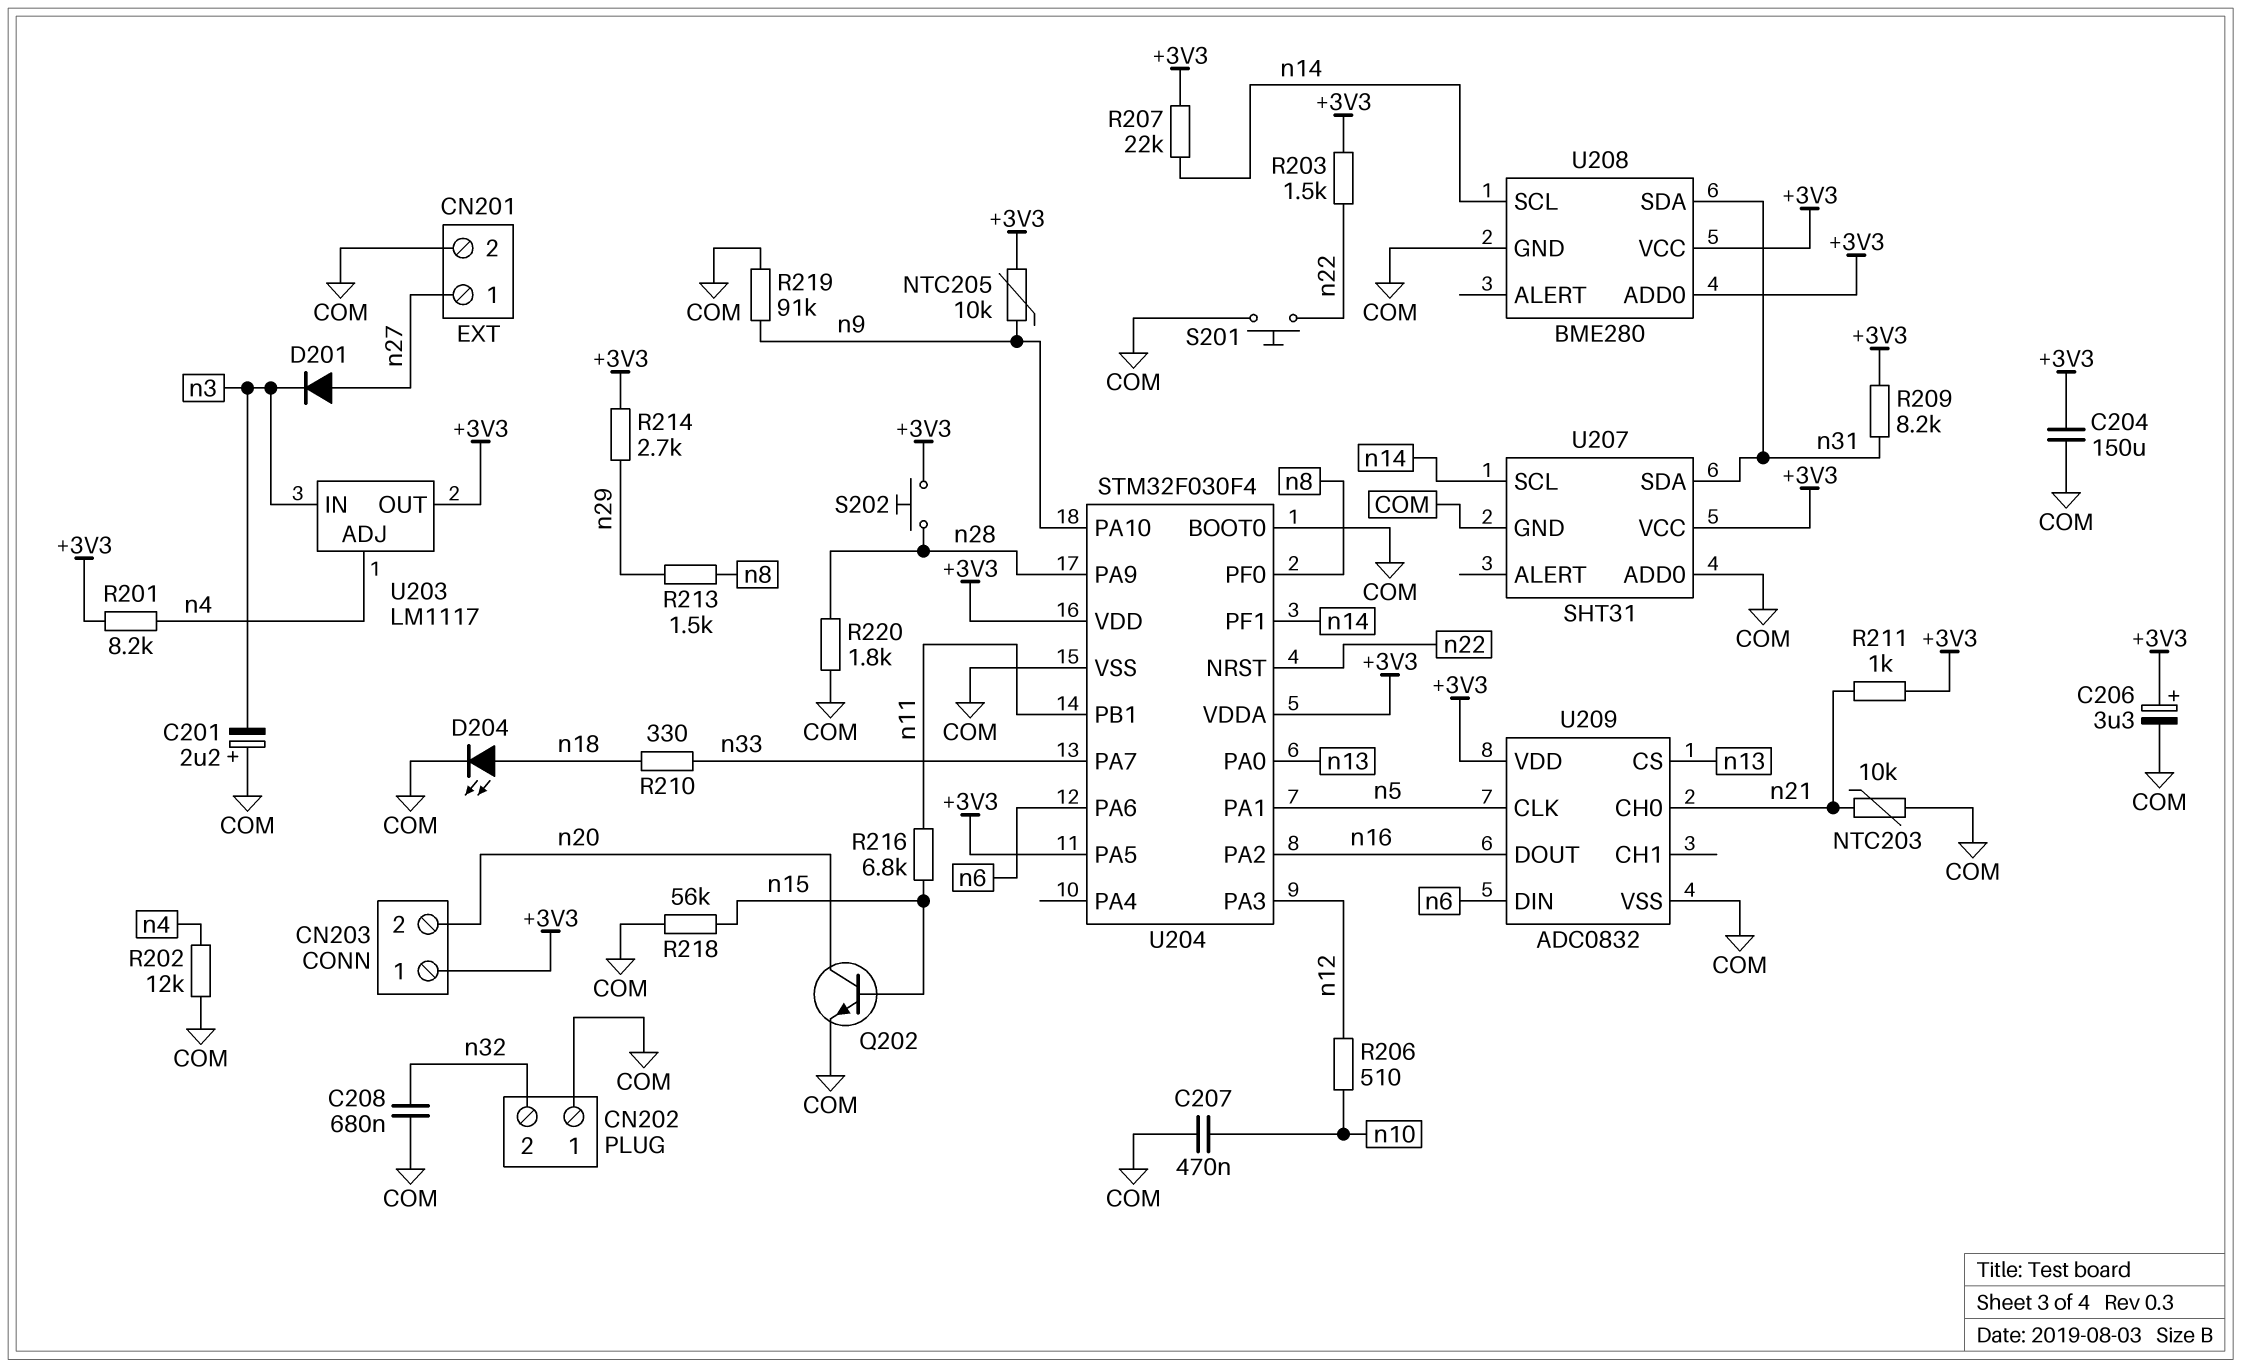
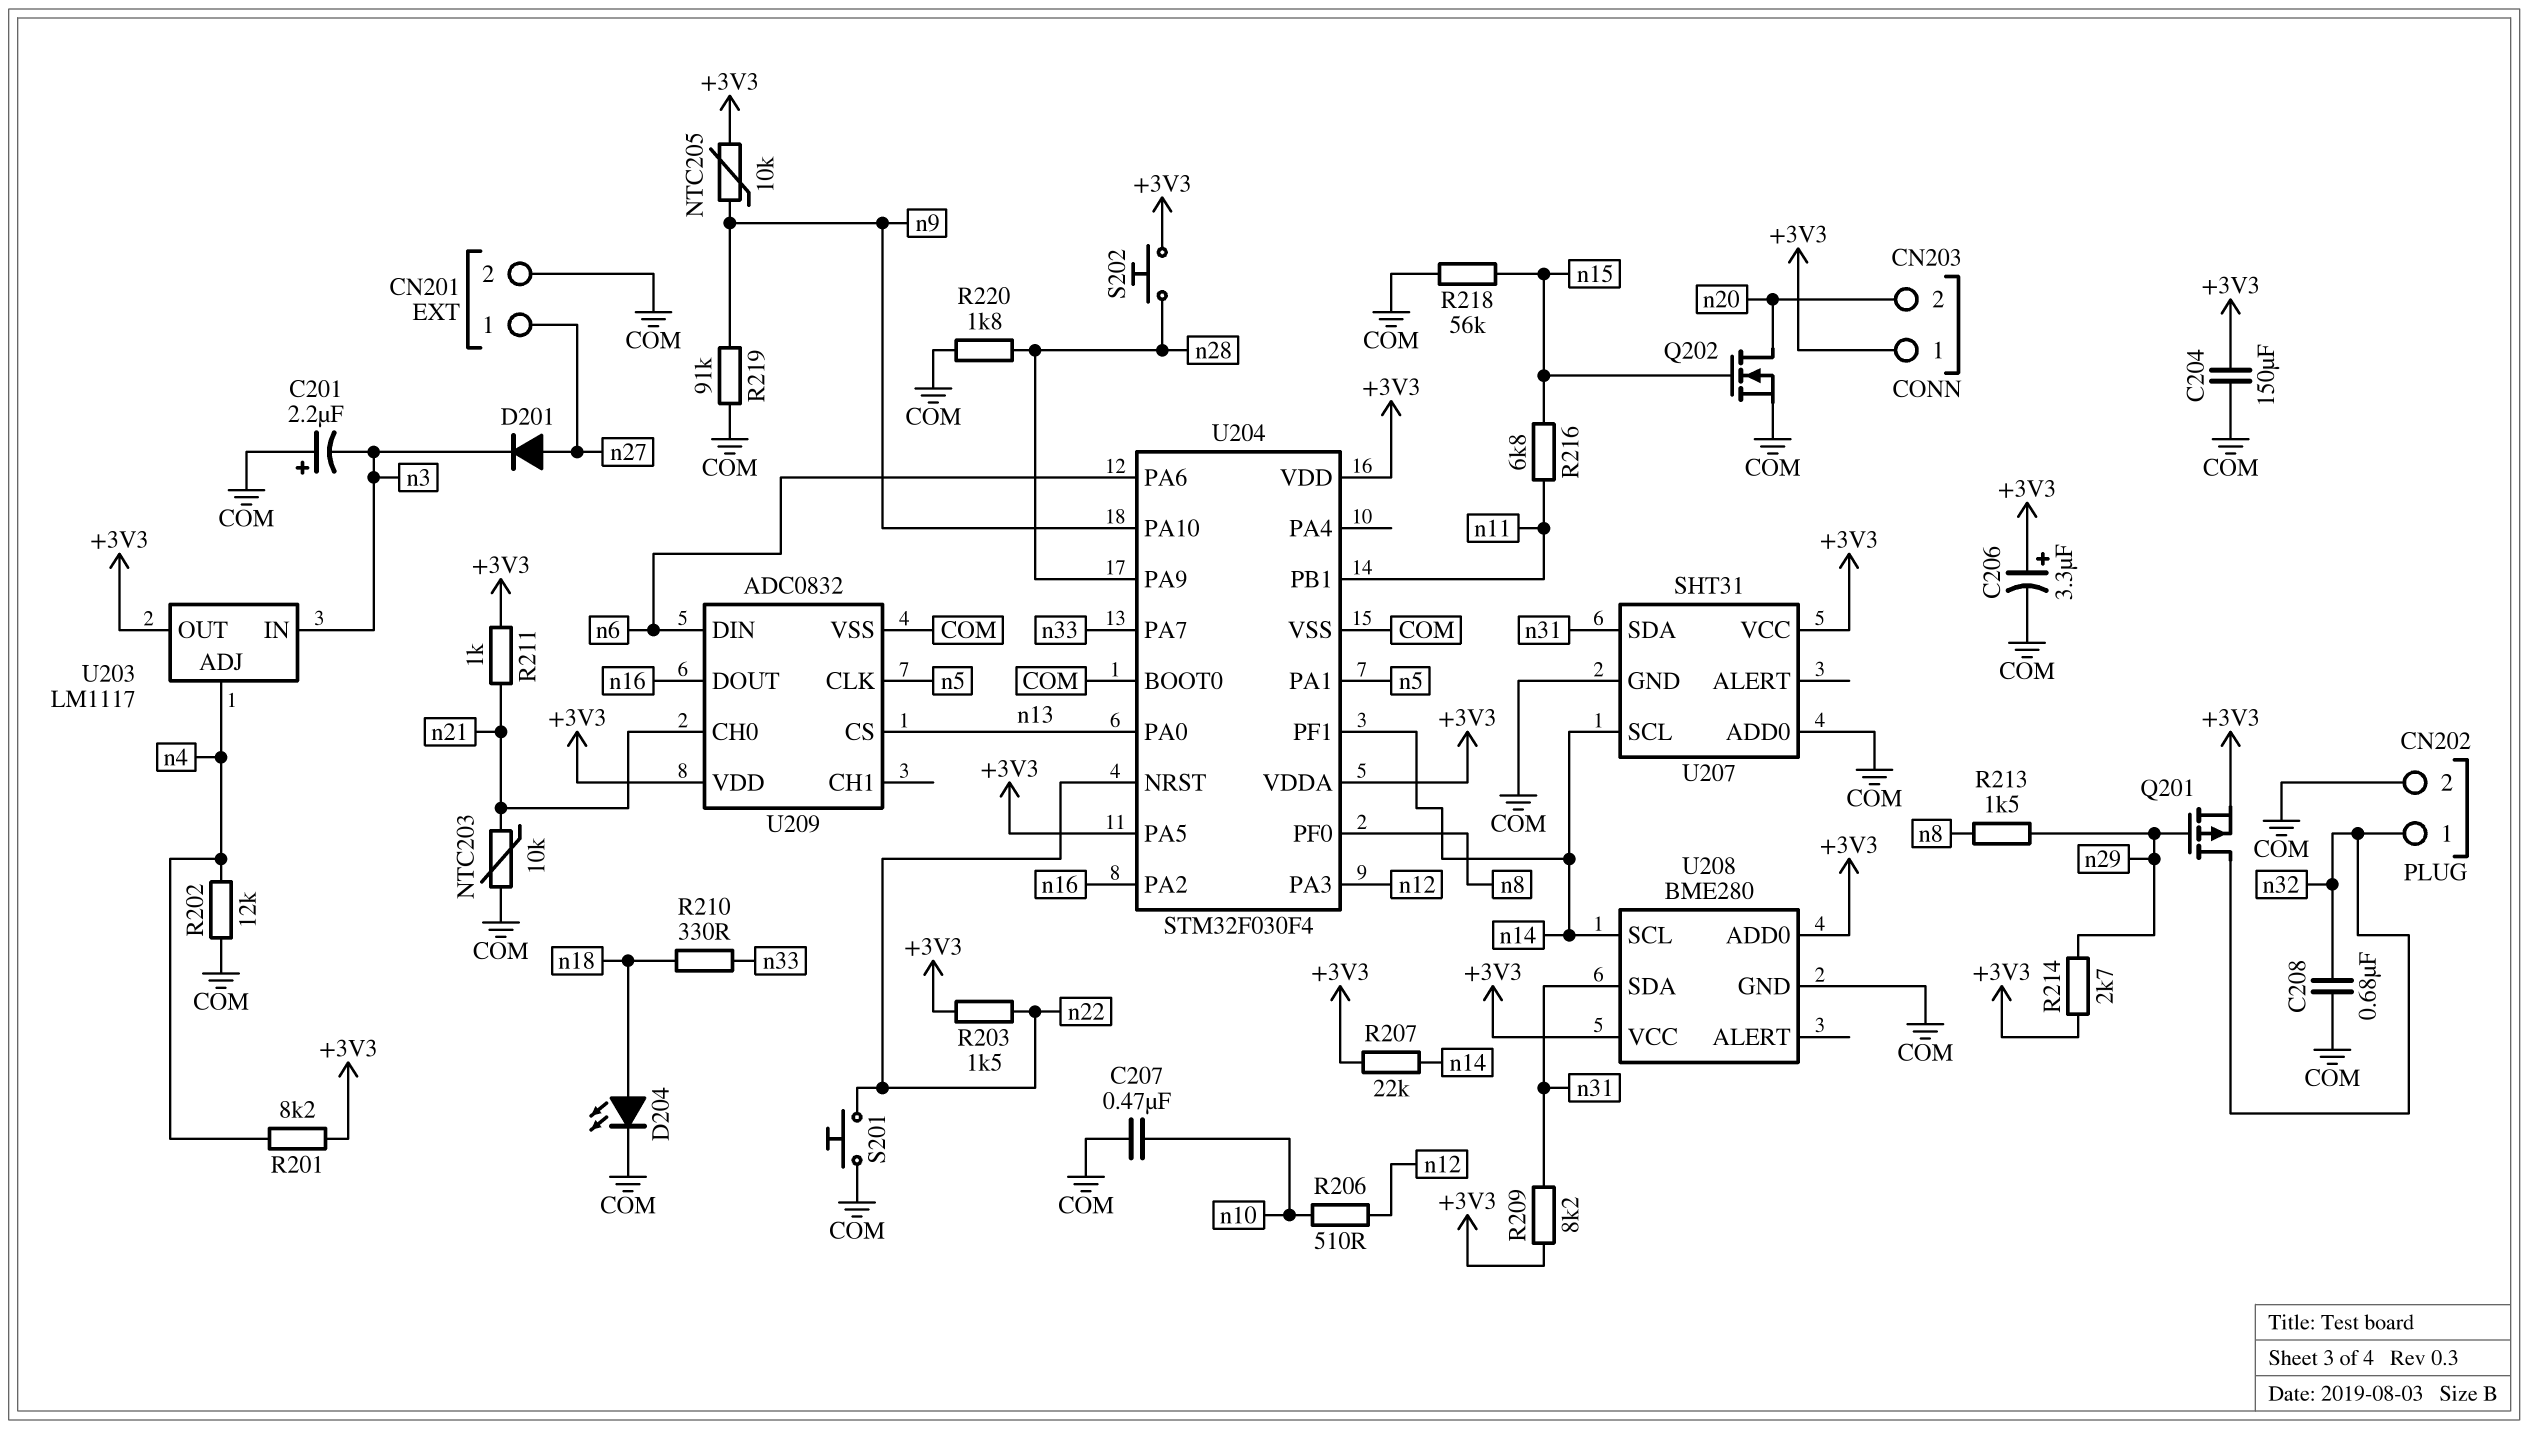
CN202 pin 1: COM -> n32
CN202 pin 2: n32 -> COM
Q201: none -> PMOS (G n29, D n32, S +3V3)
Q202: NPN (B n15, C n20, E COM) -> NMOS (G n15, D n20, S COM)

